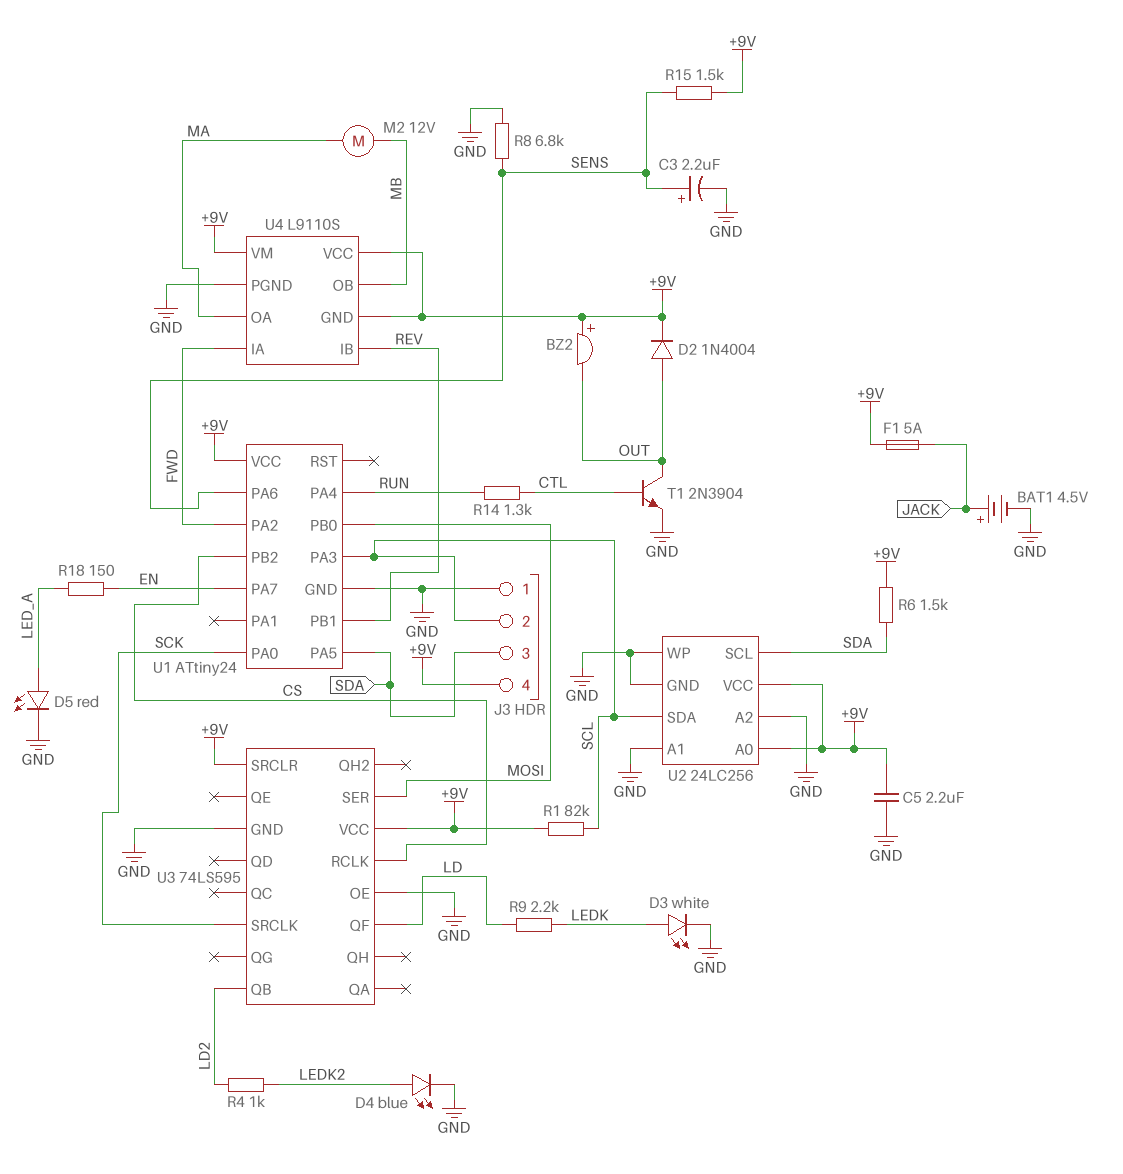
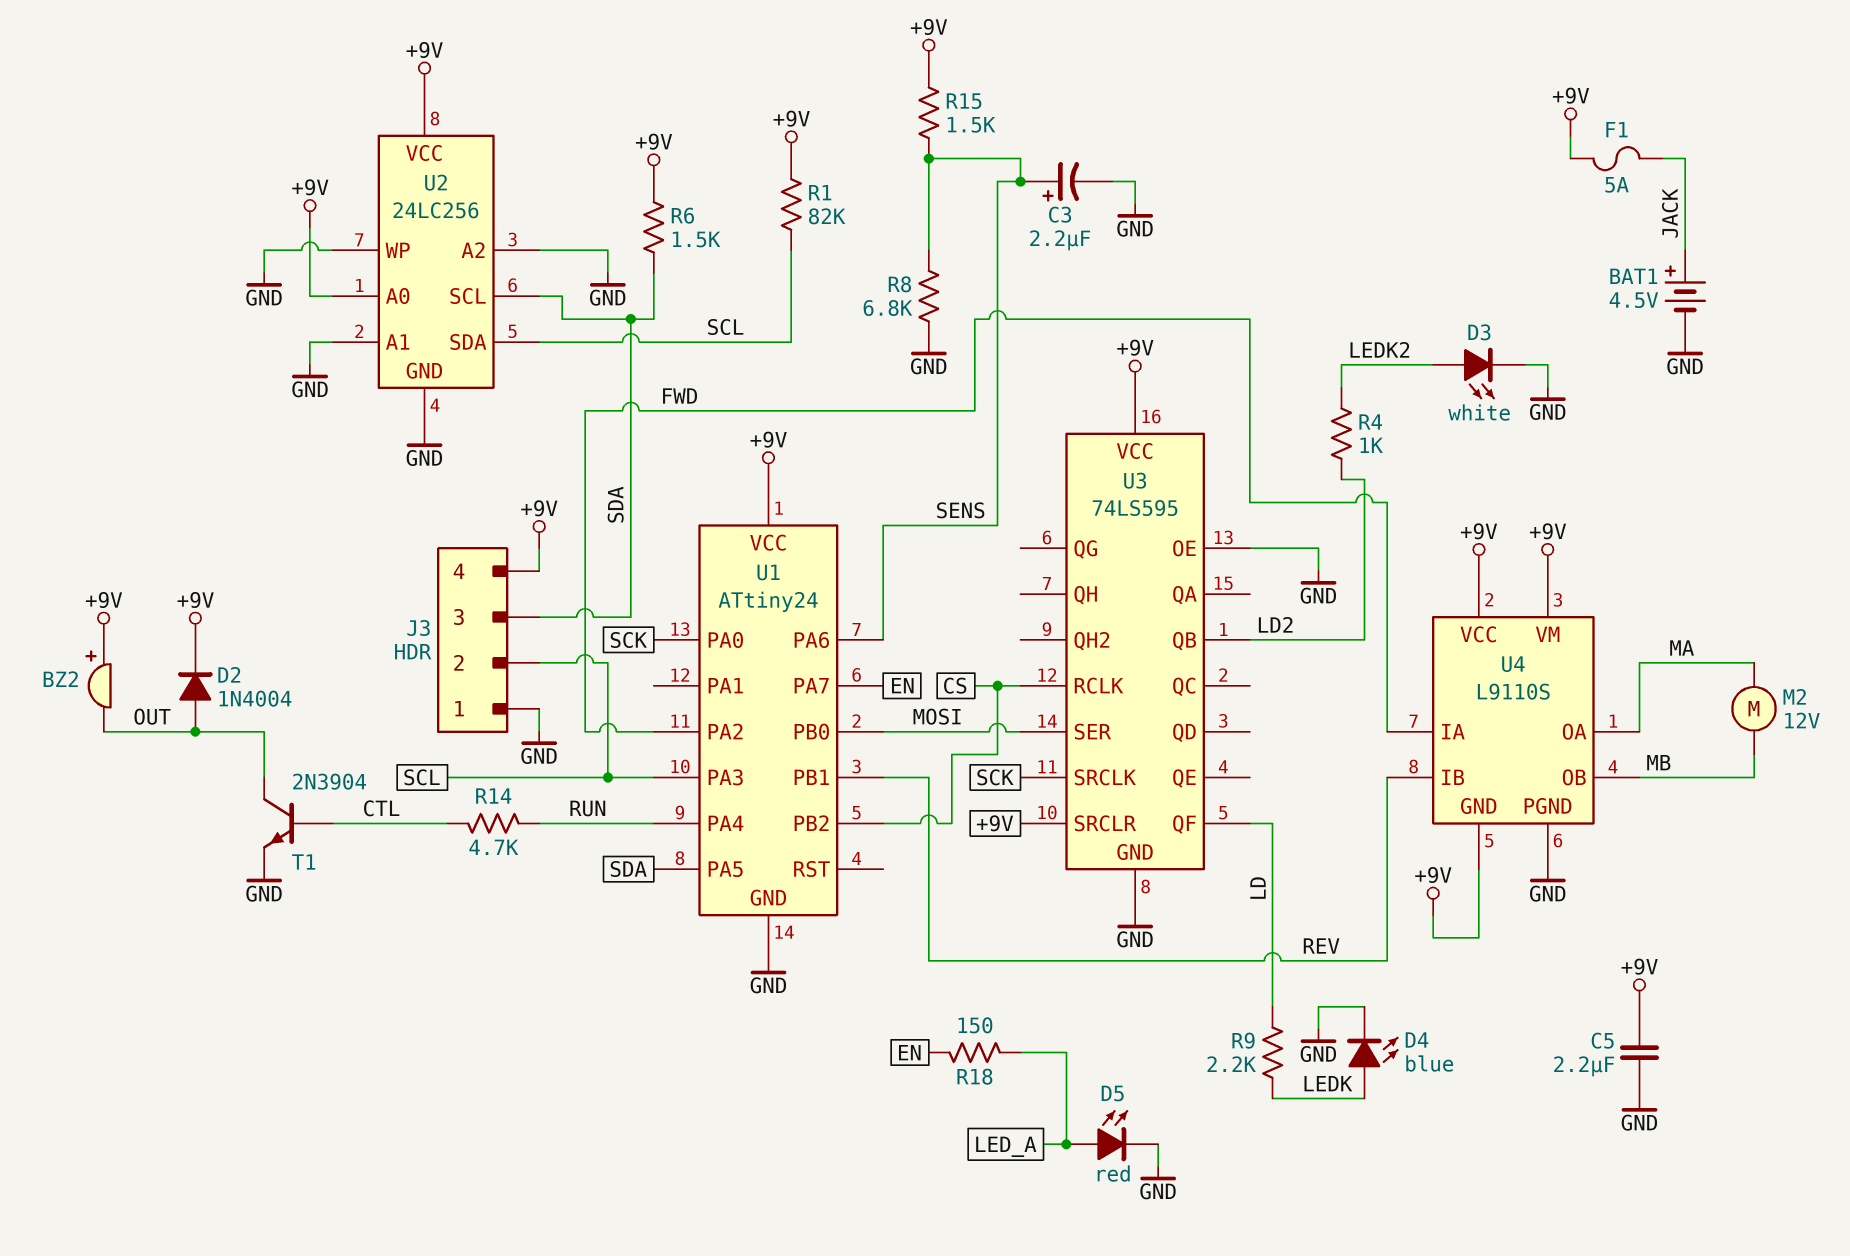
D3: LED white (A LEDK, K GND) -> LED white (A LEDK2, K GND)
D4: LED blue (A LEDK2, K GND) -> LED blue (A LEDK, K GND)
R14: 1.3k (CTL, RUN) -> 4.7k (CTL, RUN)

